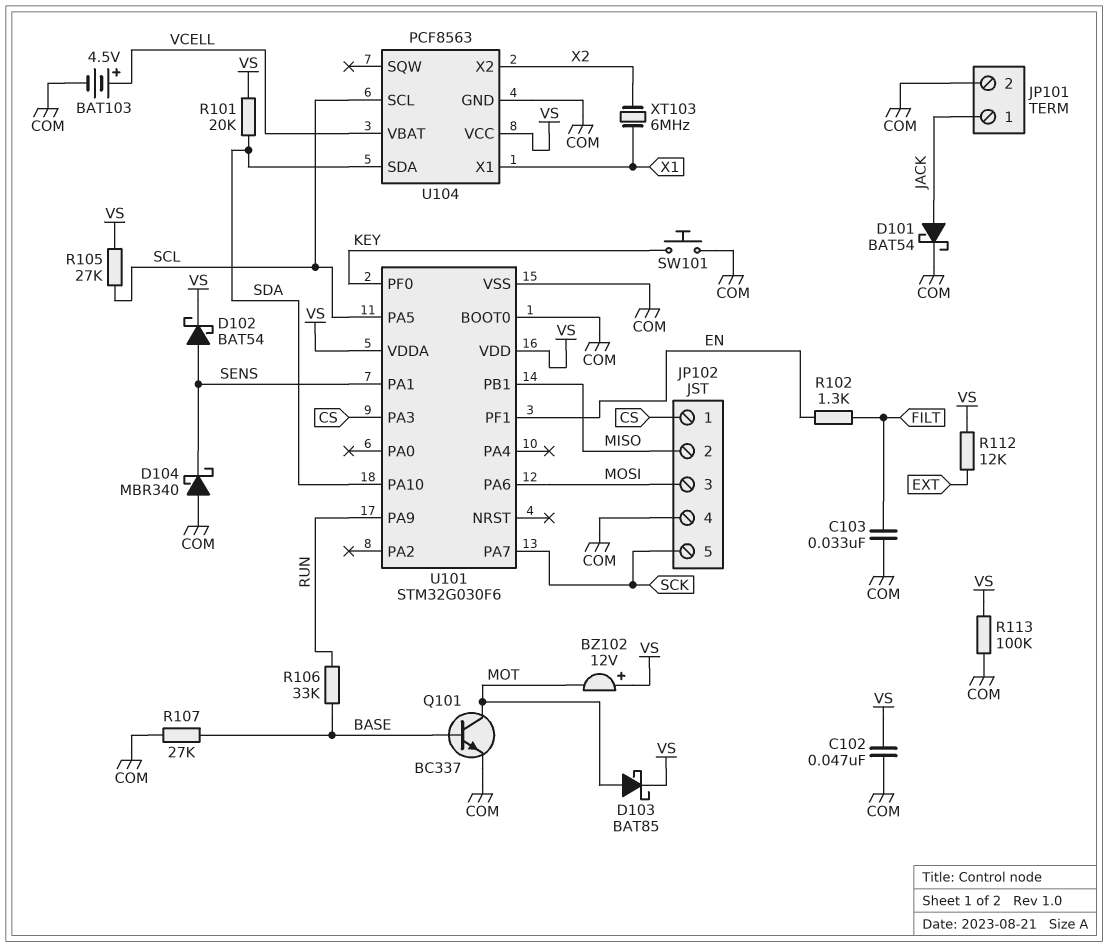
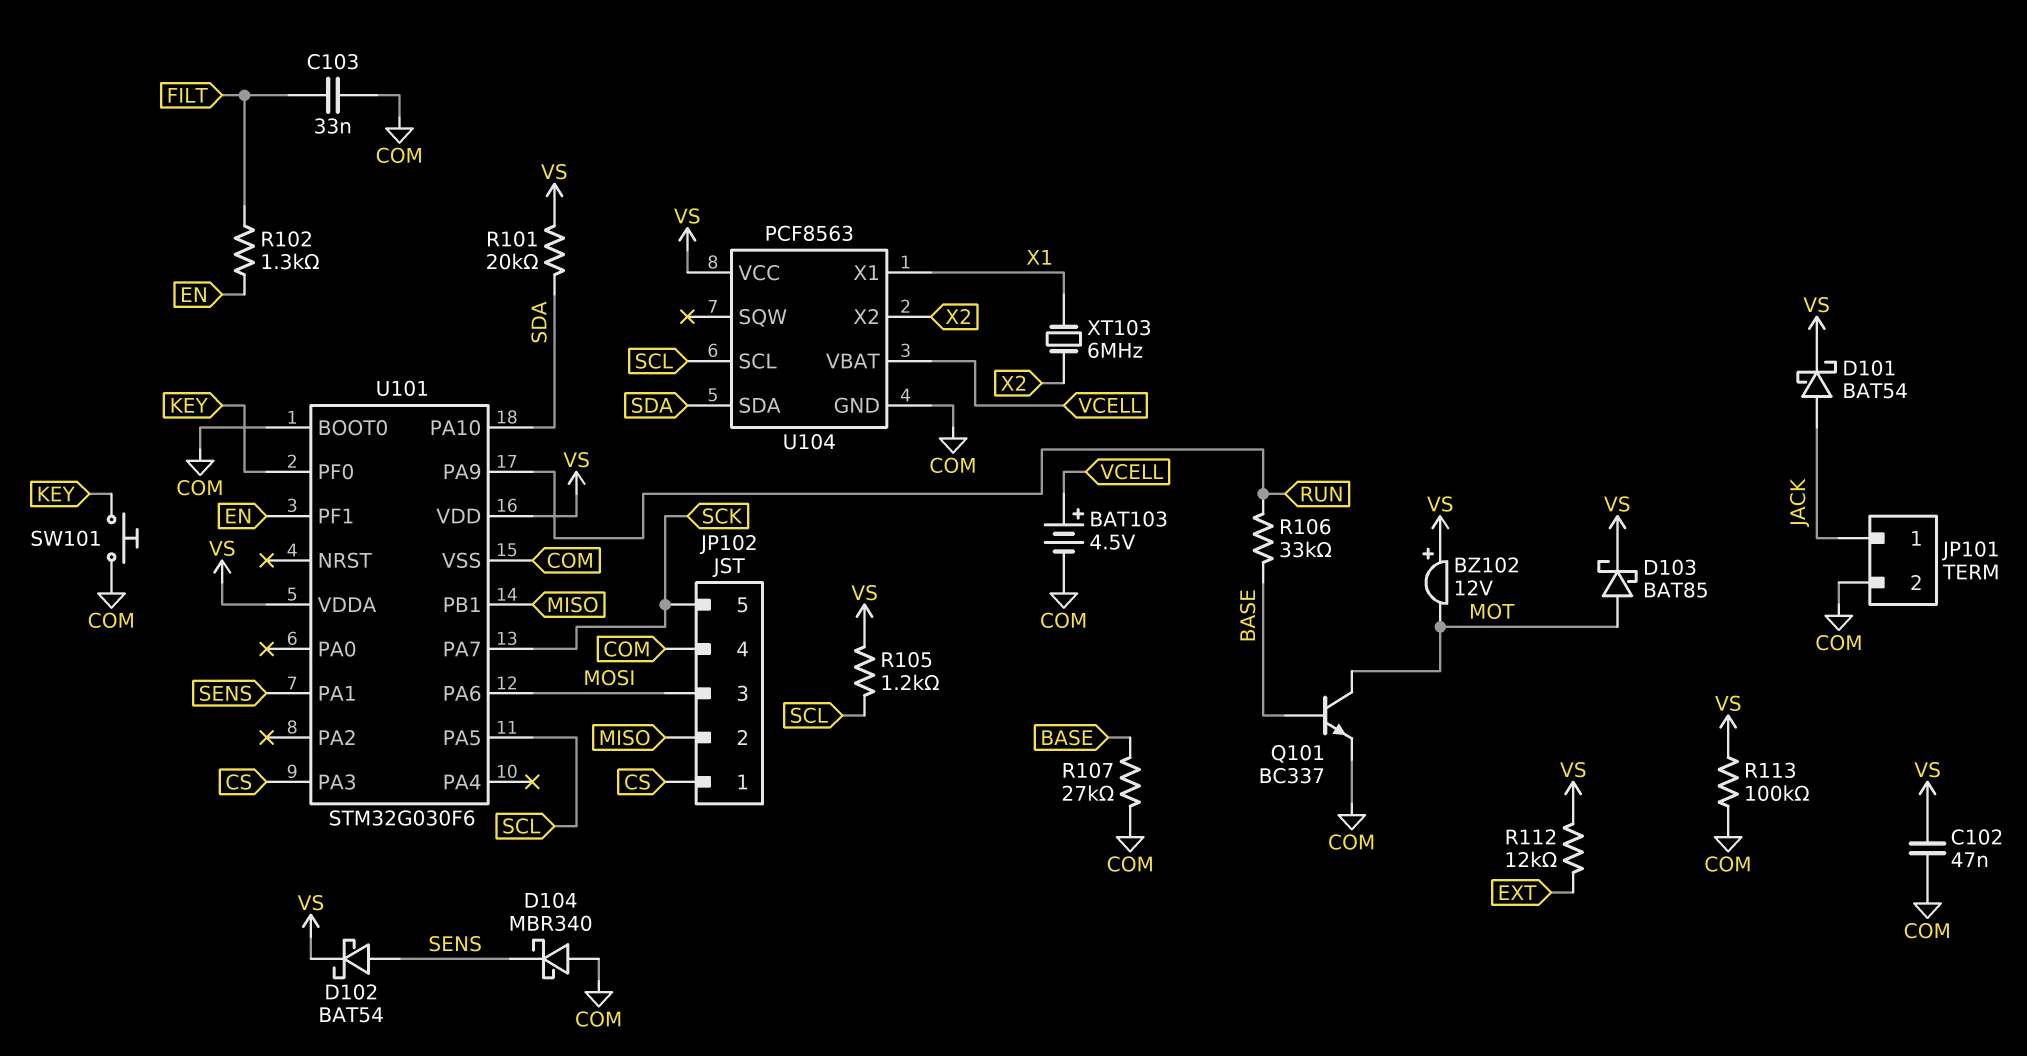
D101: schottky BAT54 (A JACK, K COM) -> schottky BAT54 (A JACK, K VS)
R105: 27k (SCL, VS) -> 1.2k (SCL, VS)

